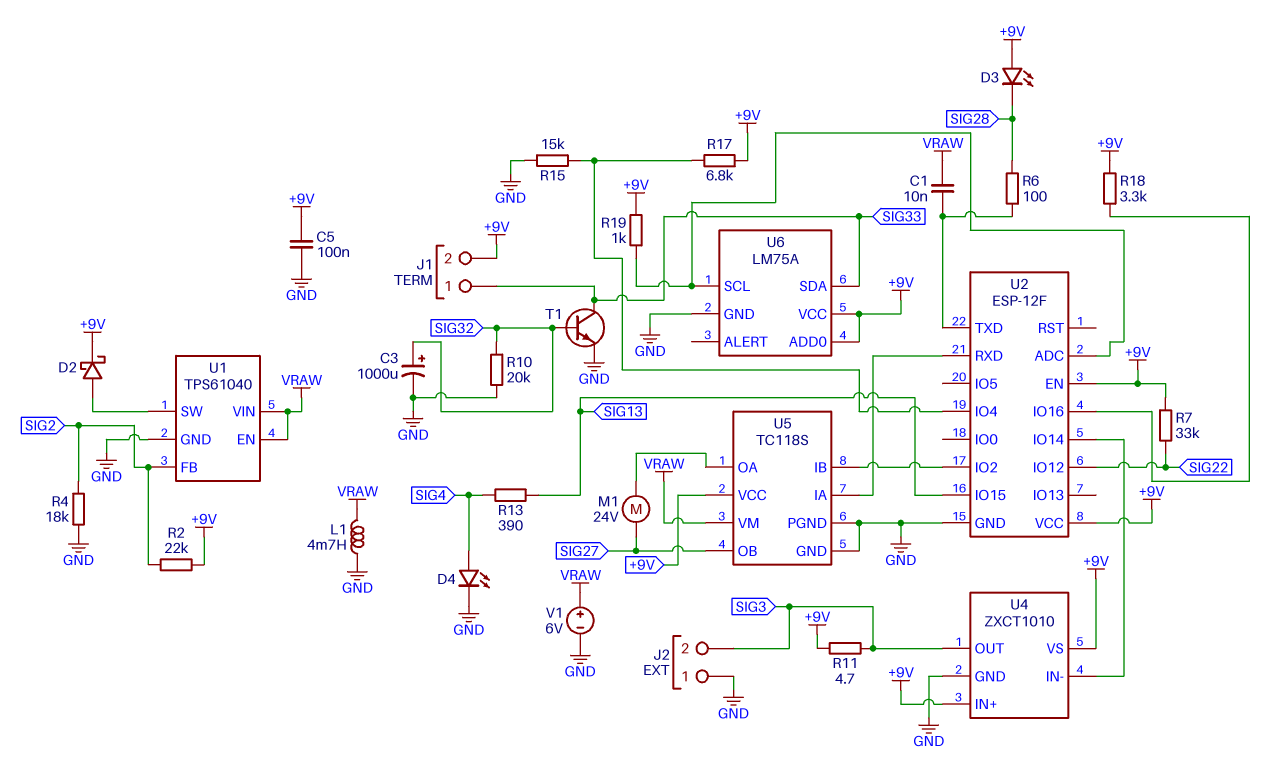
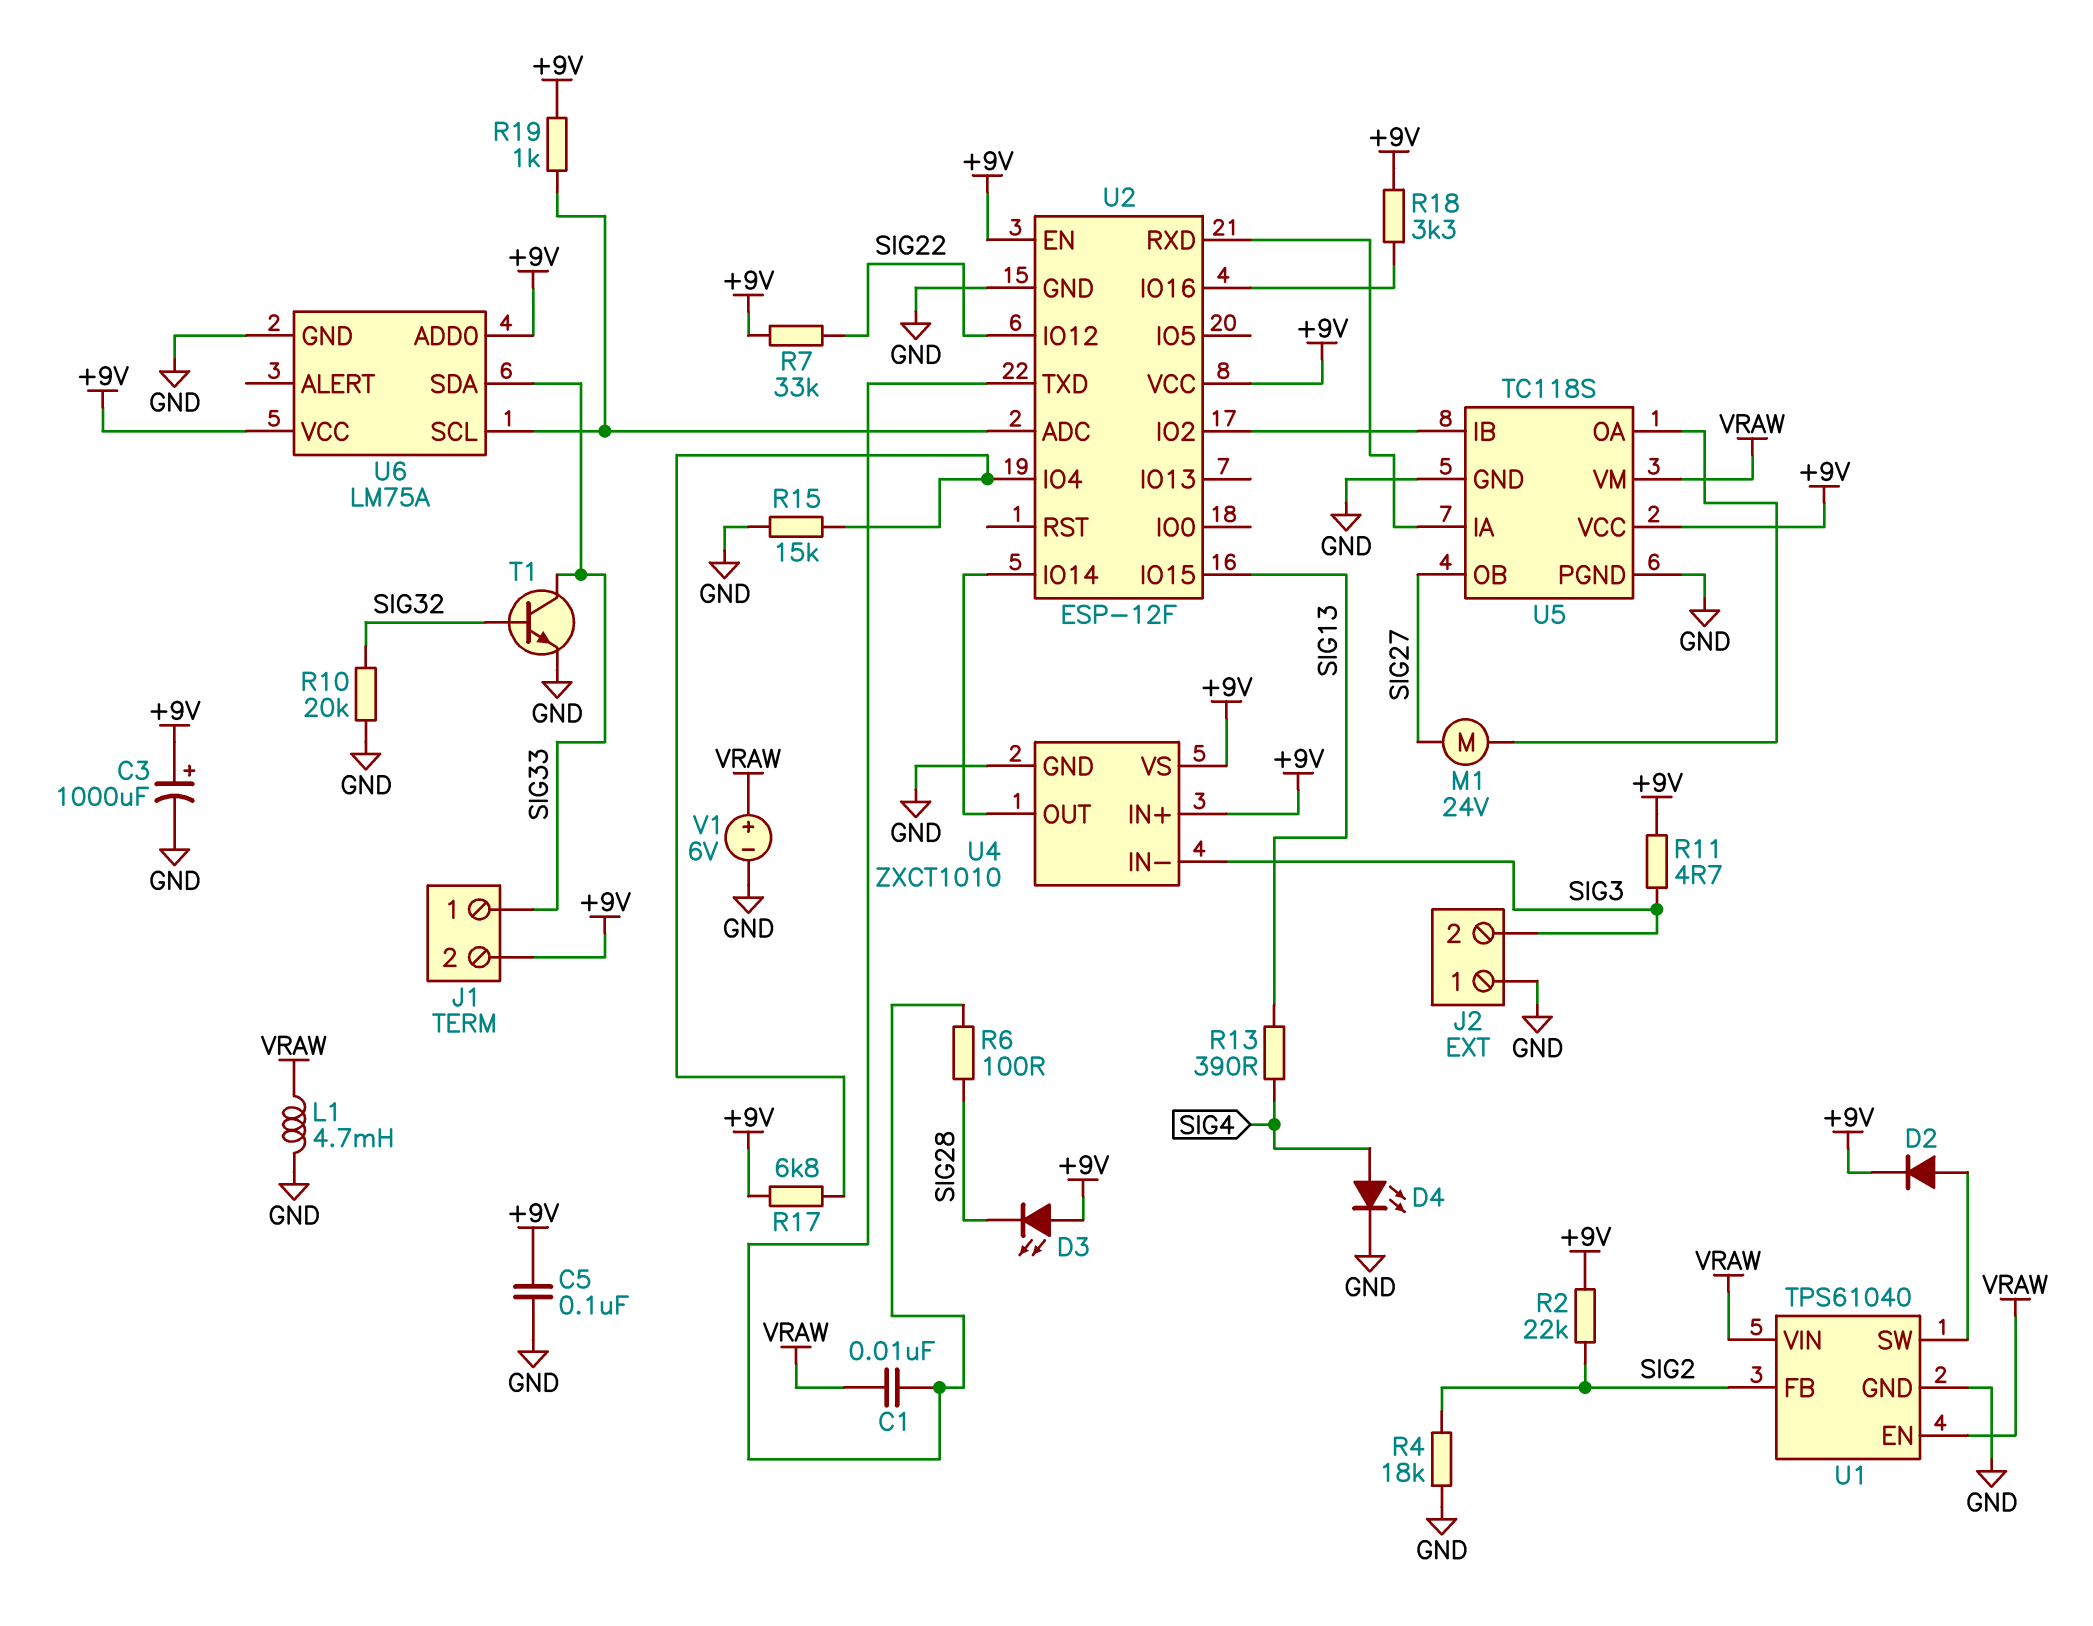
C3: 1000uF (plus SIG32, minus GND) -> 1000uF (plus +9V, minus GND)
D2: schottky (A U1/SW, K +9V) -> diode (A U1/SW, K +9V)
U4 pin IN-: U2/IO14 -> SIG3
U4 pin OUT: SIG3 -> U2/IO14

